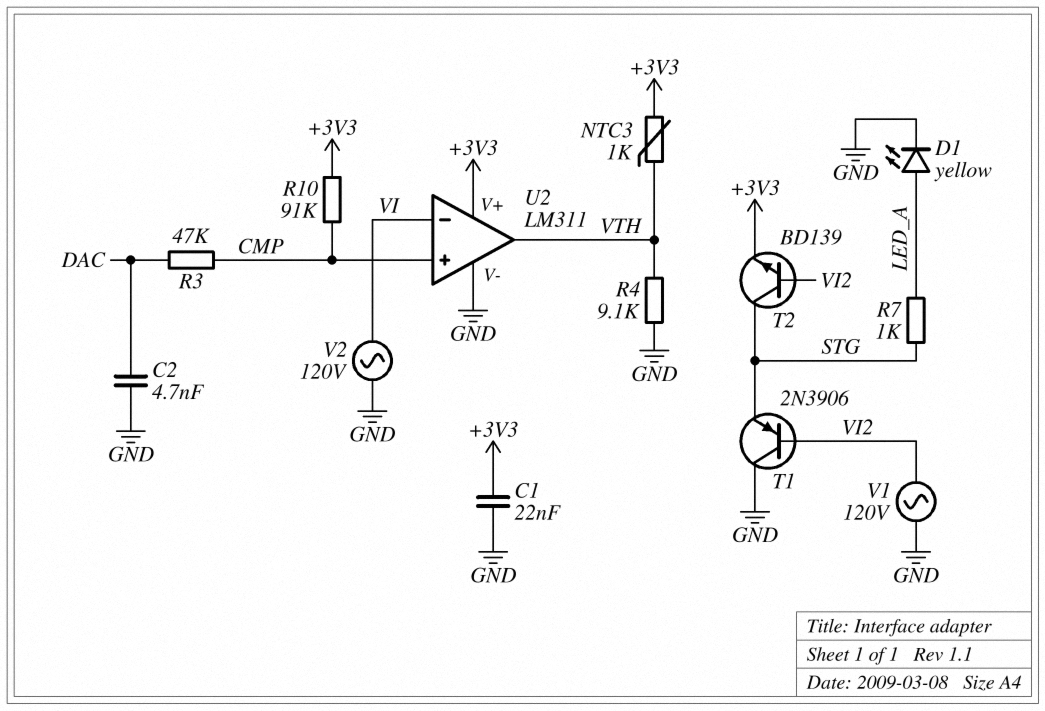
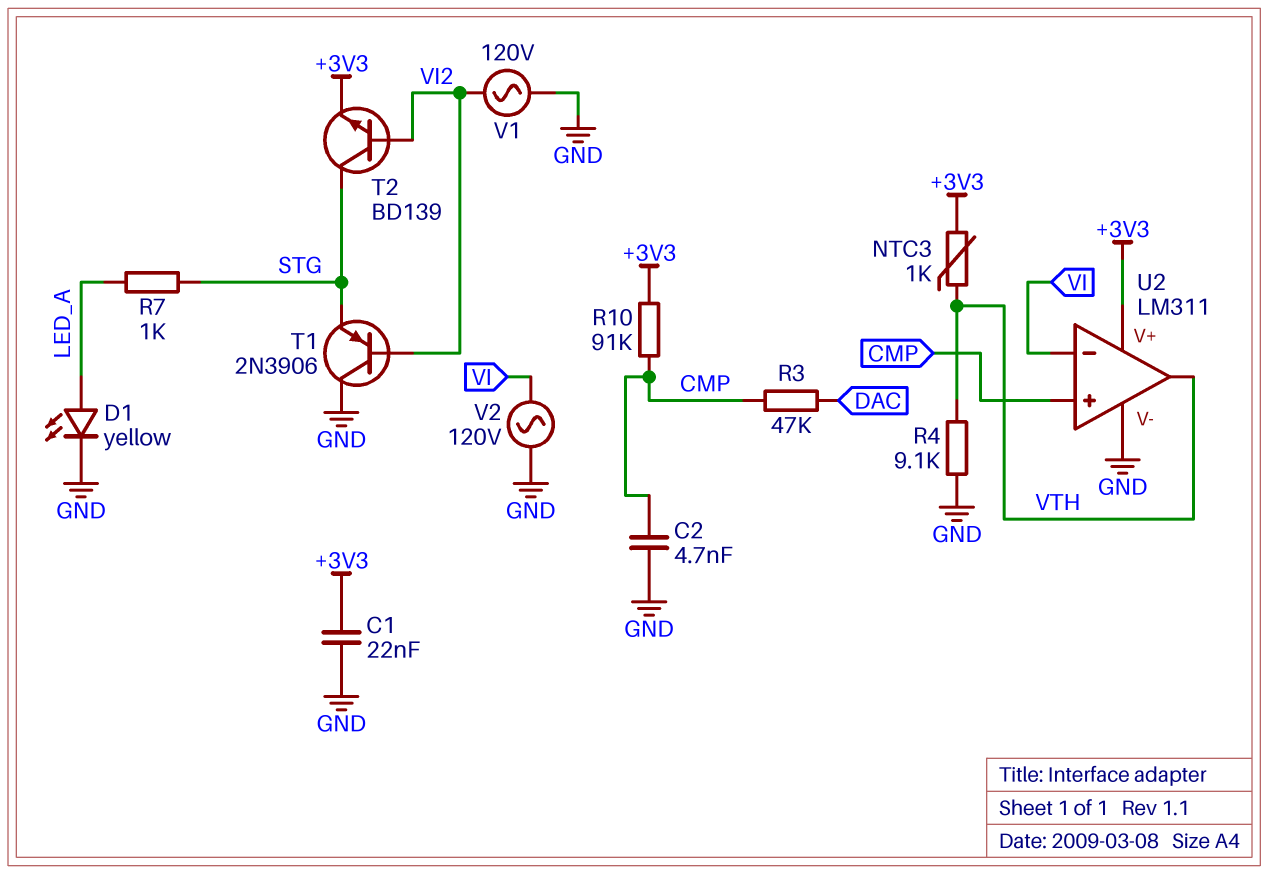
C2: 4.7nF (DAC, GND) -> 4.7nF (CMP, GND)

